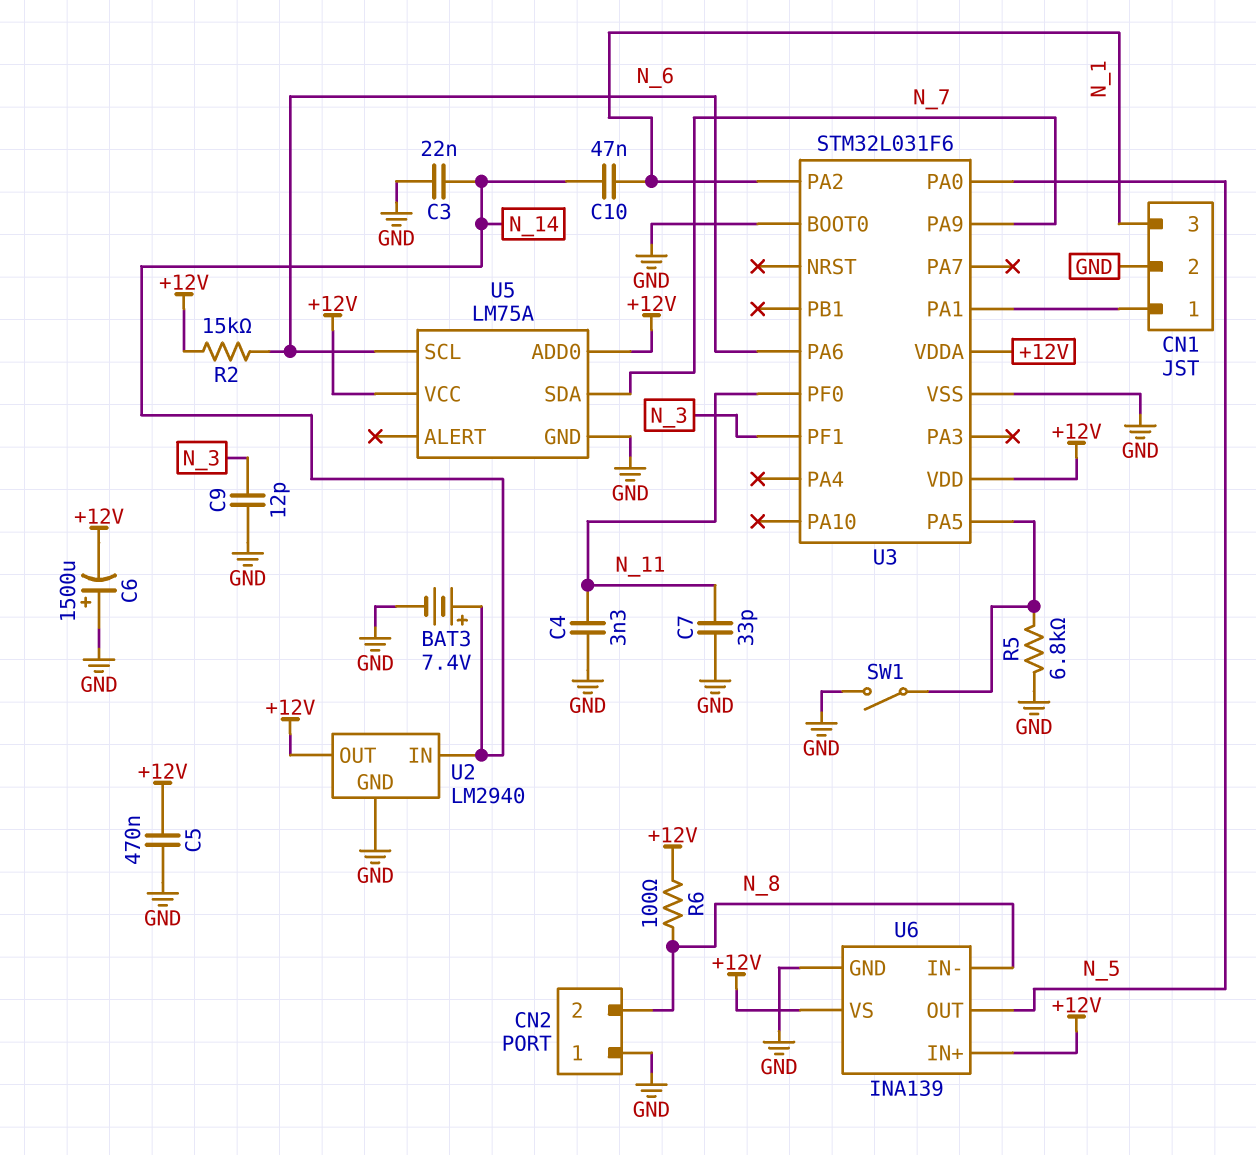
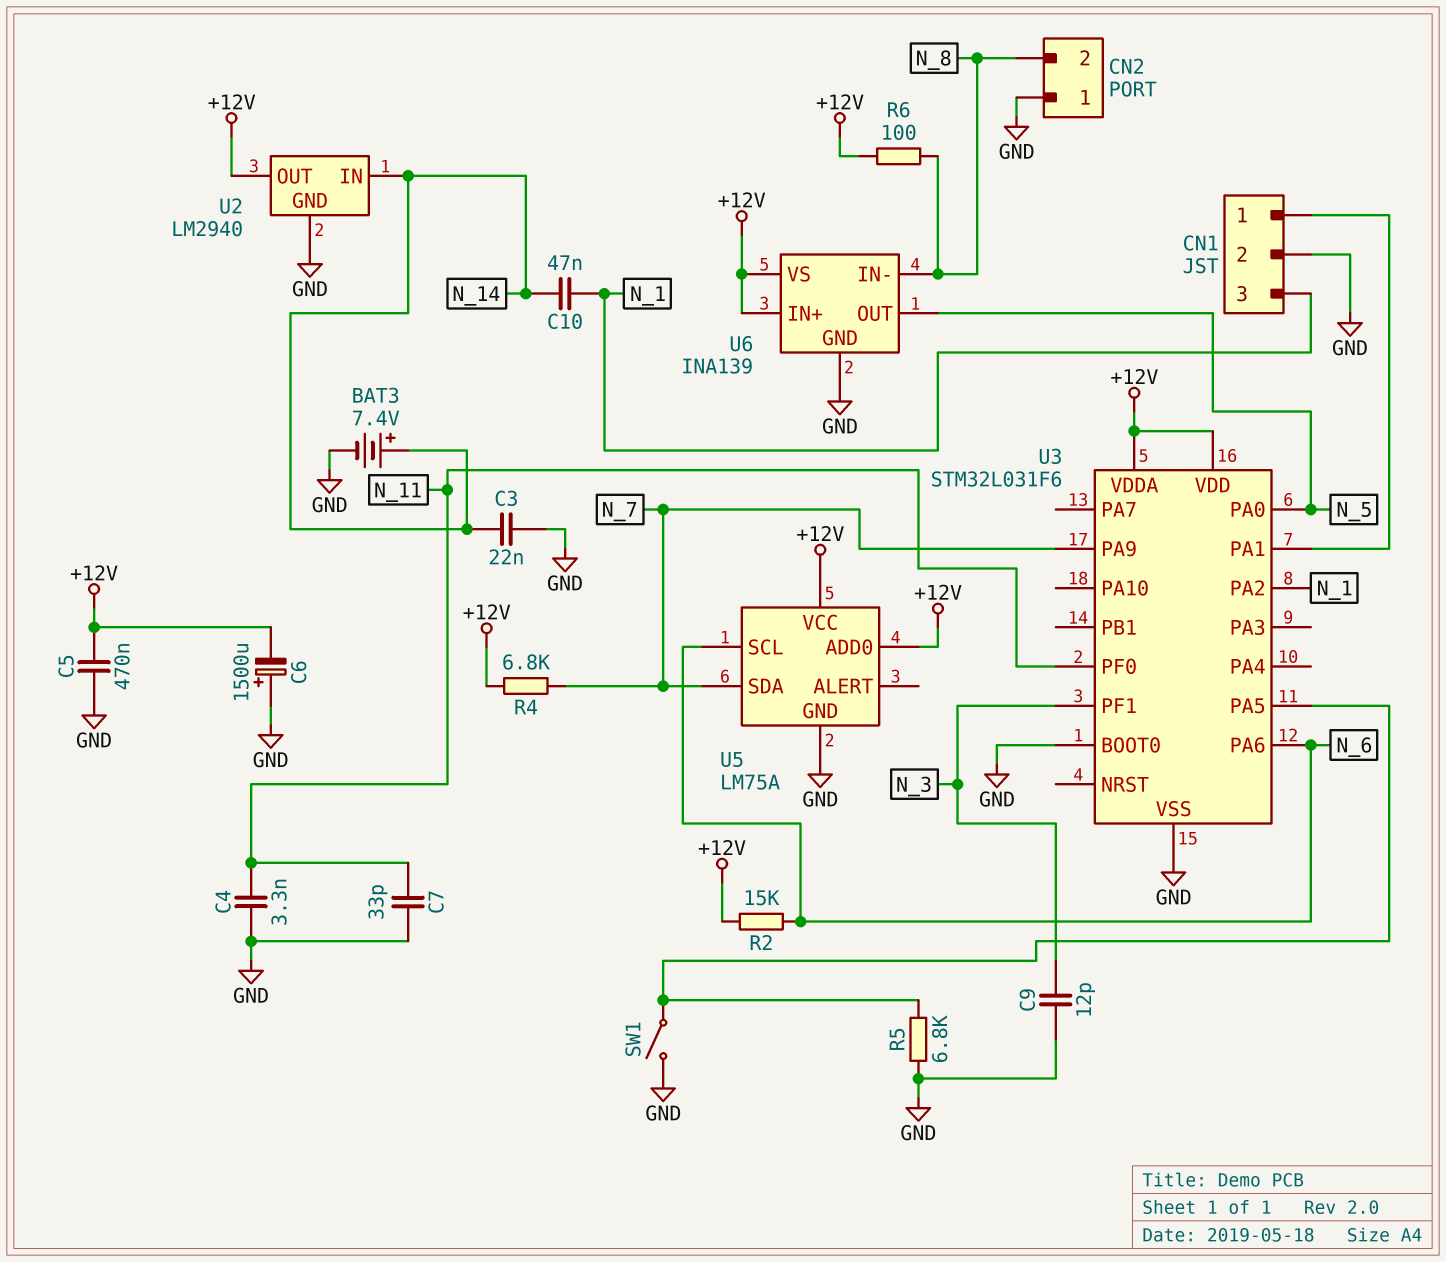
R4: none -> 6.8k (+12V, N_7)

